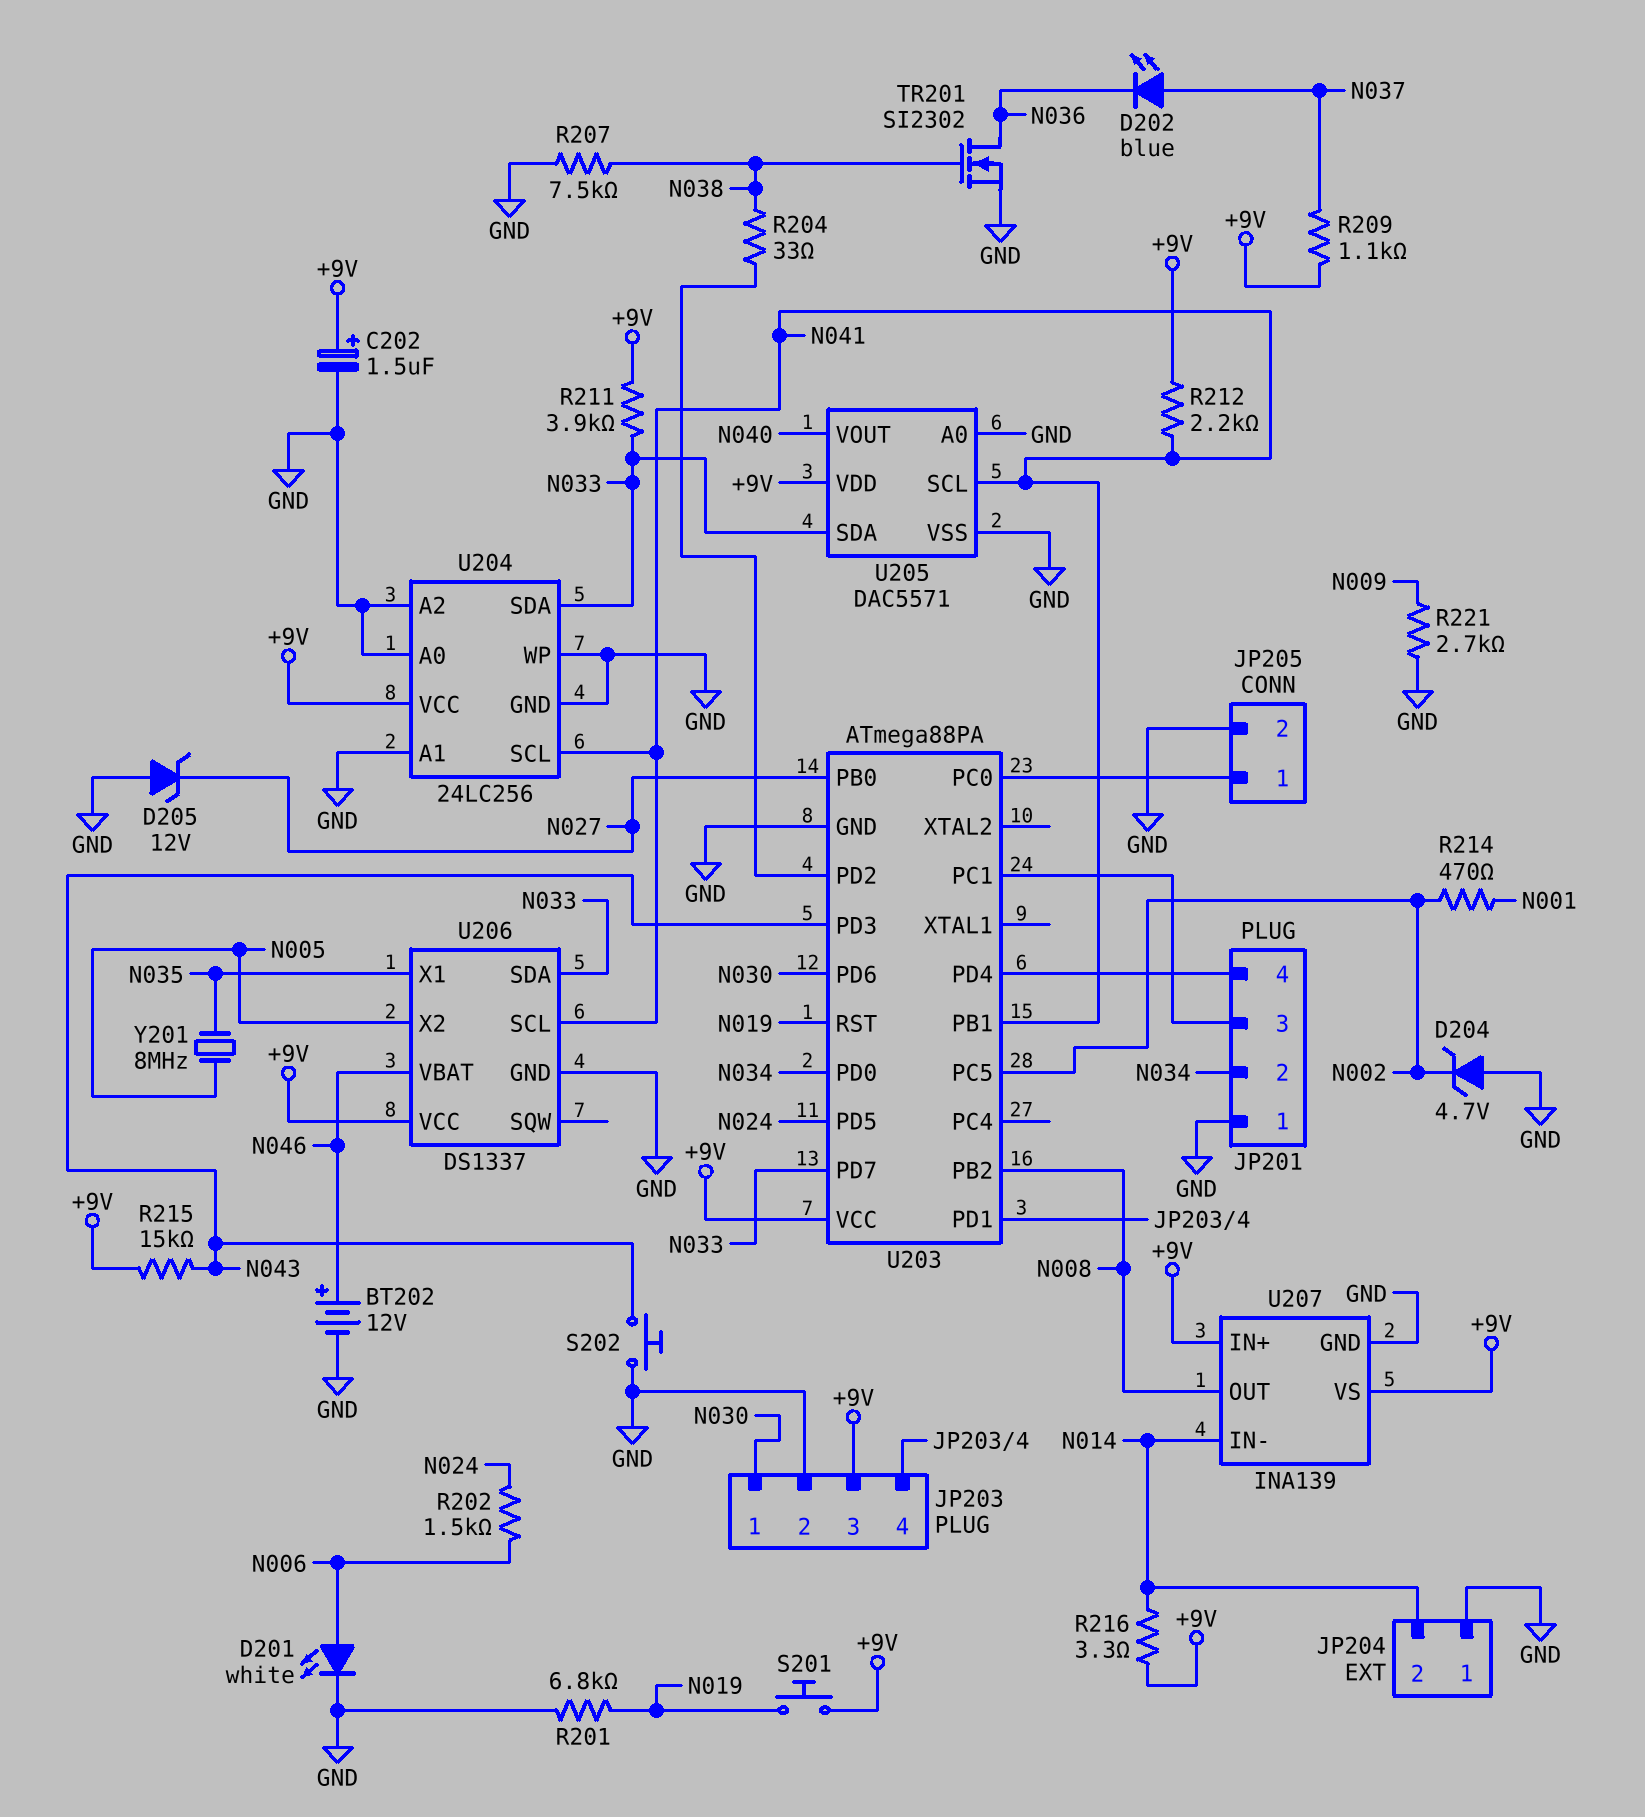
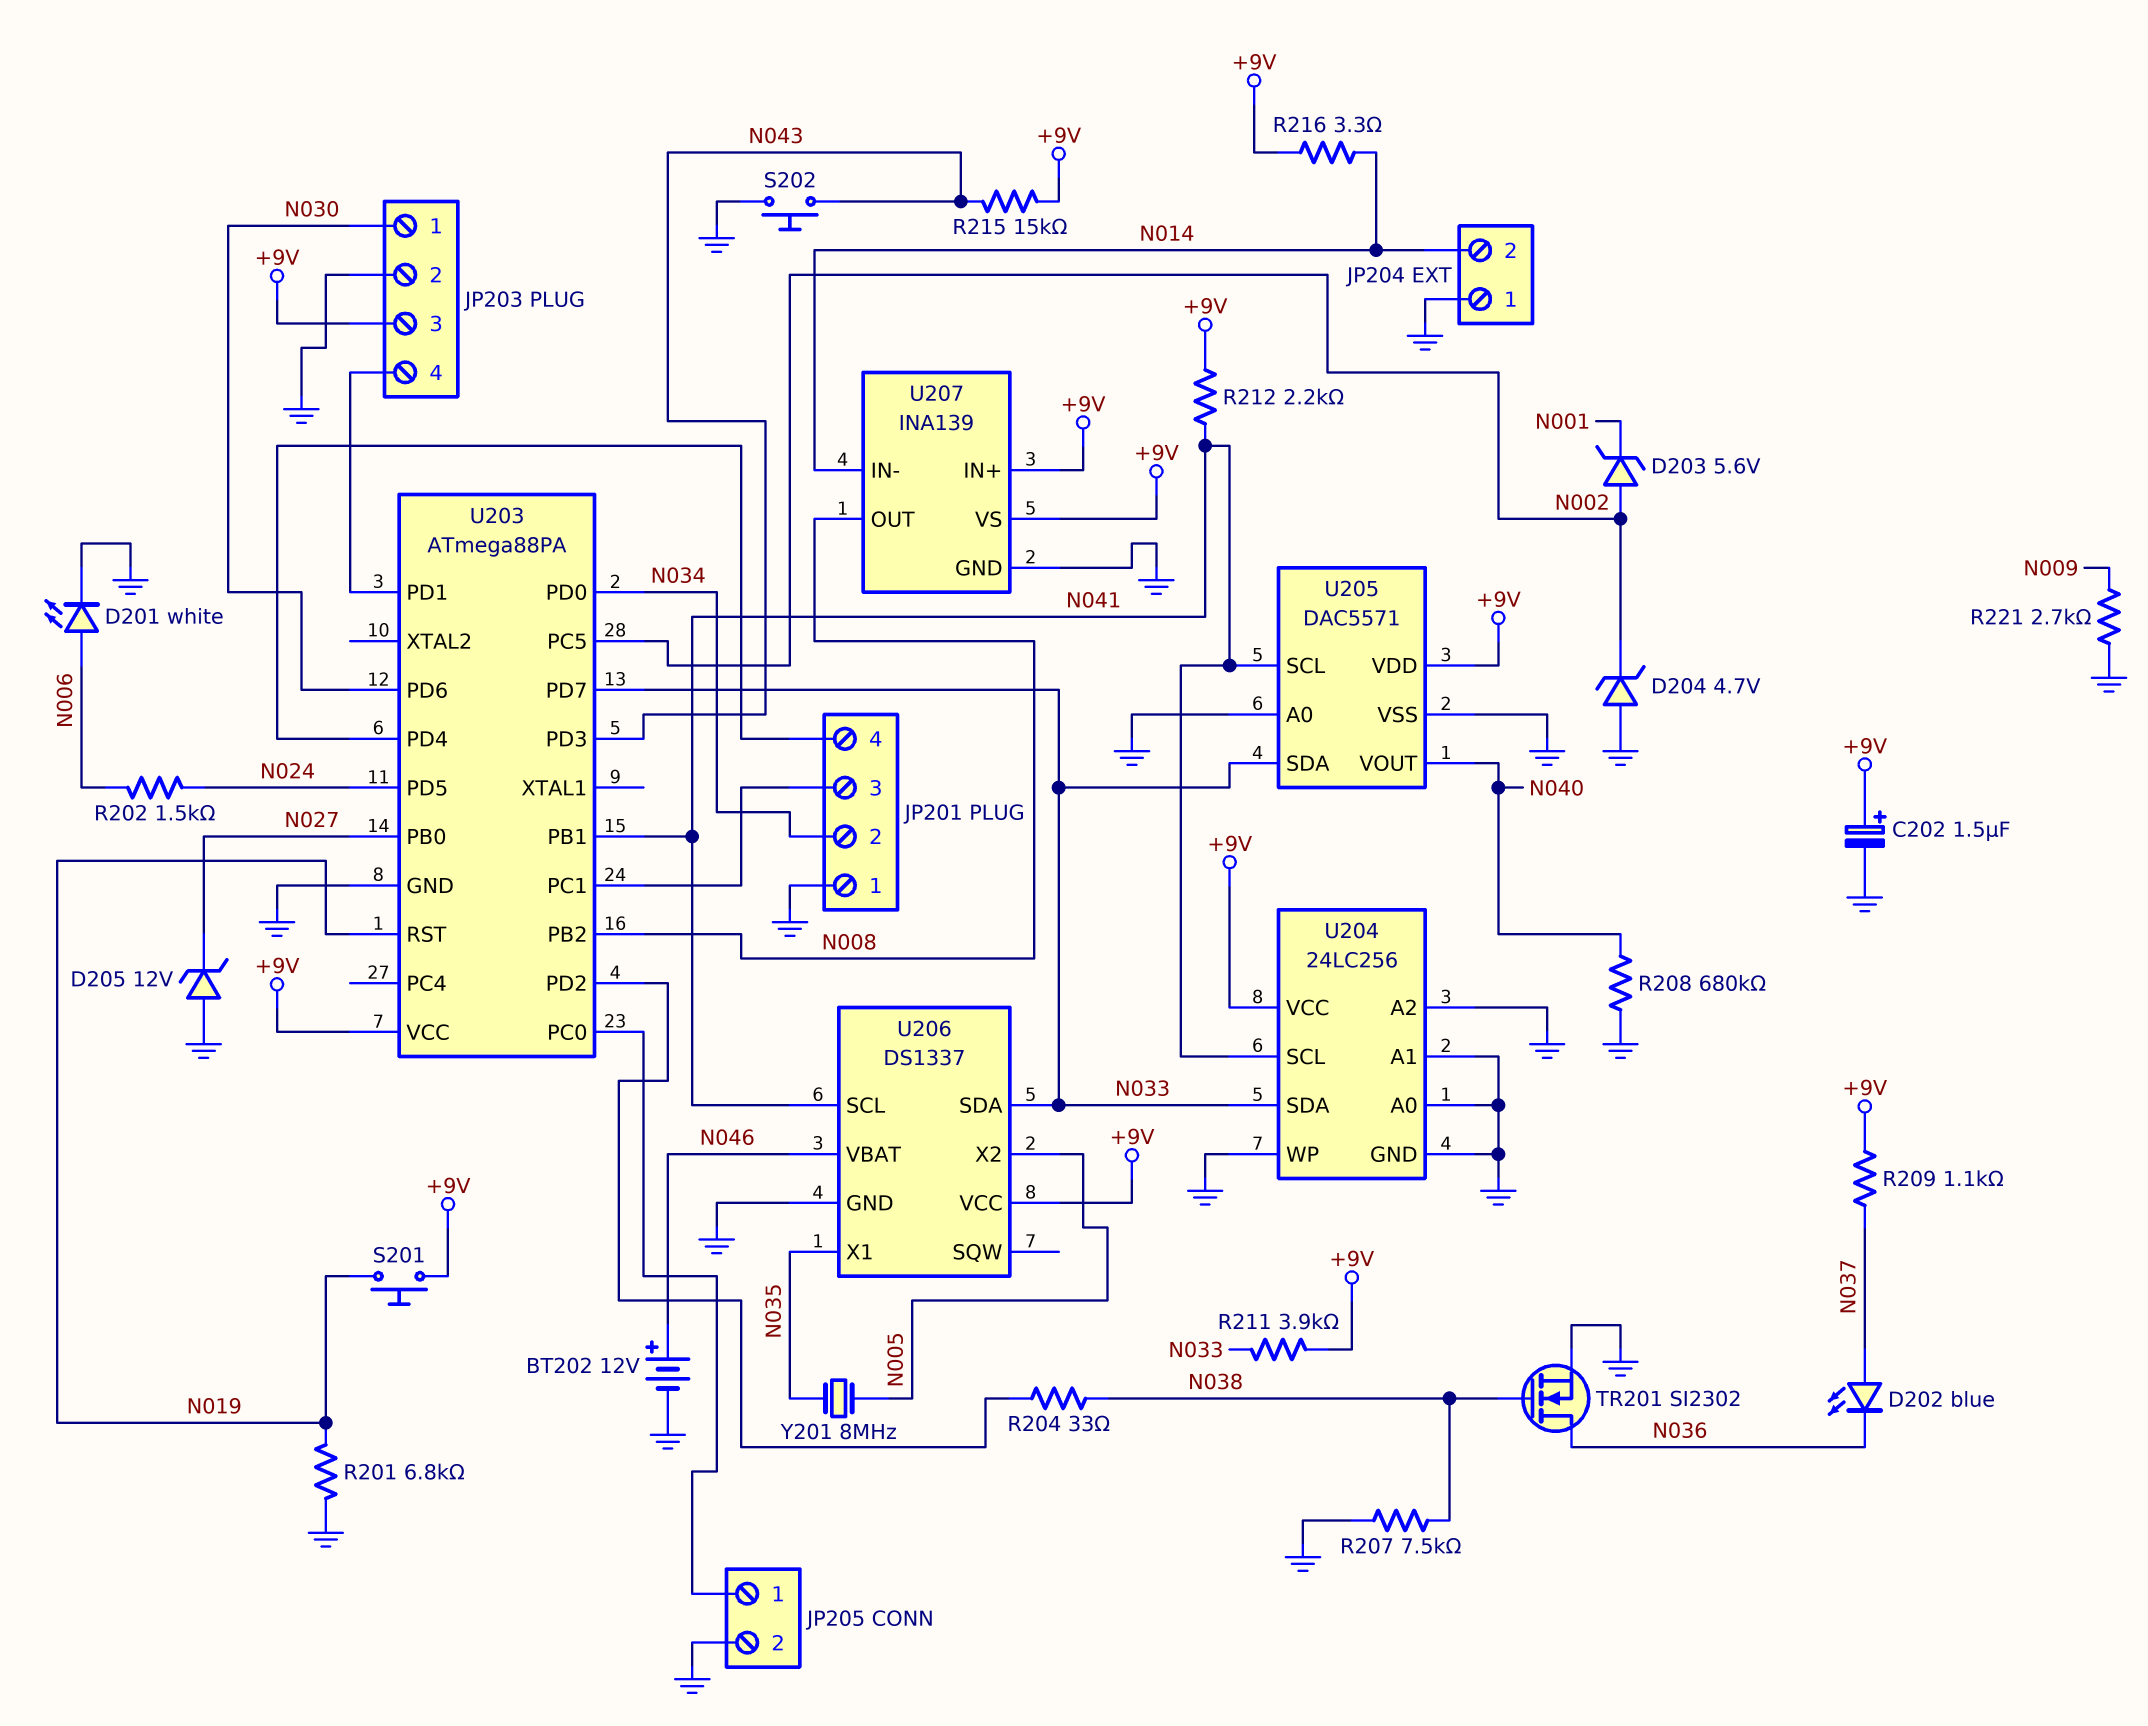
D203: none -> zener 5.6V (A N002, K N001)
R208: none -> 680k (GND, N040)
R214: 470 (N001, N002) -> none

